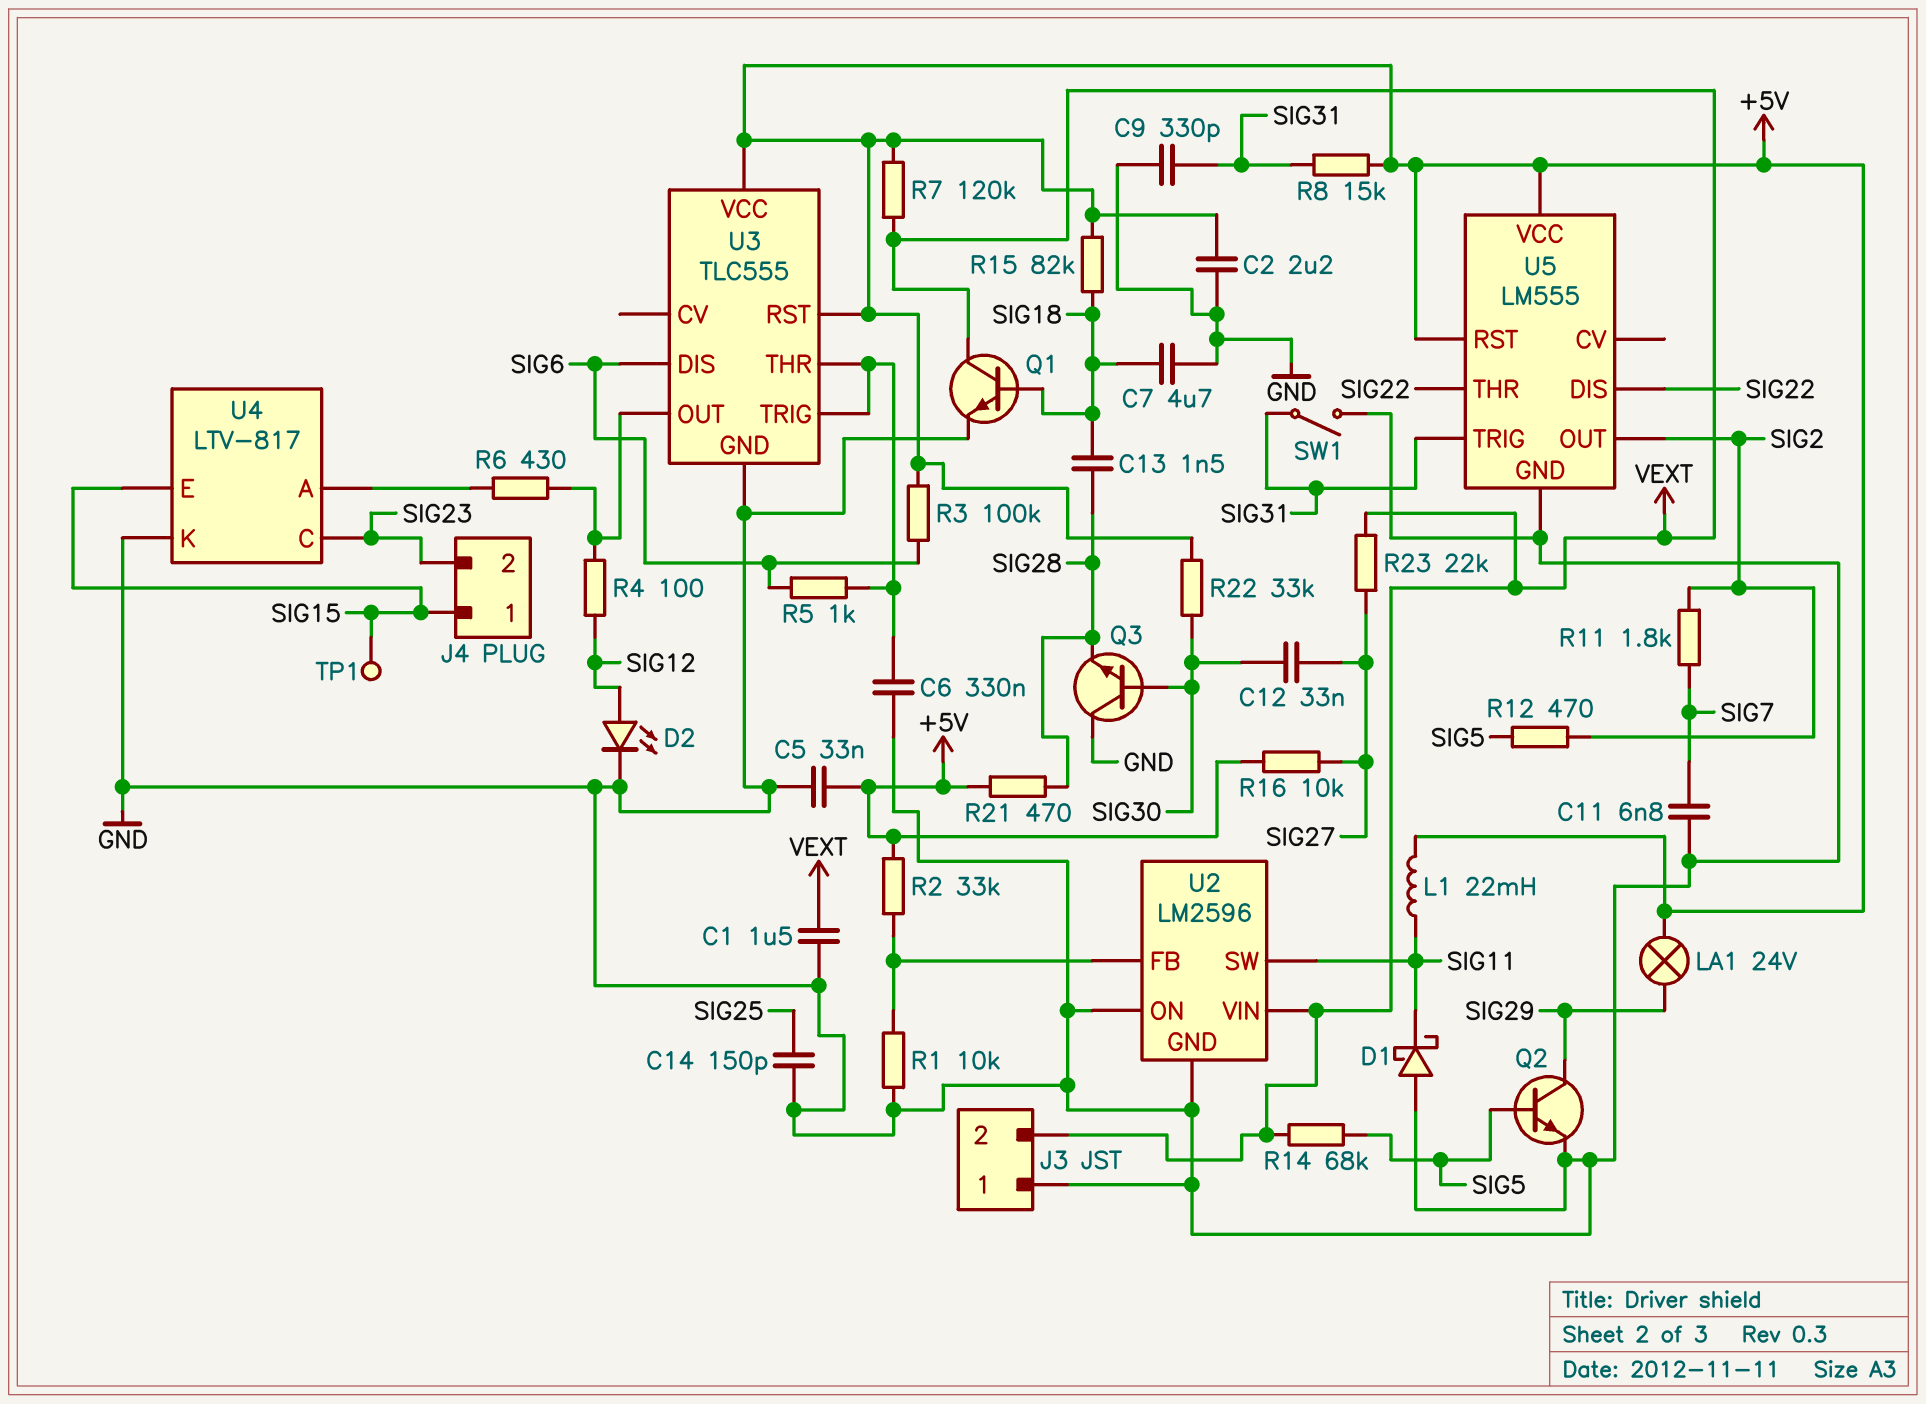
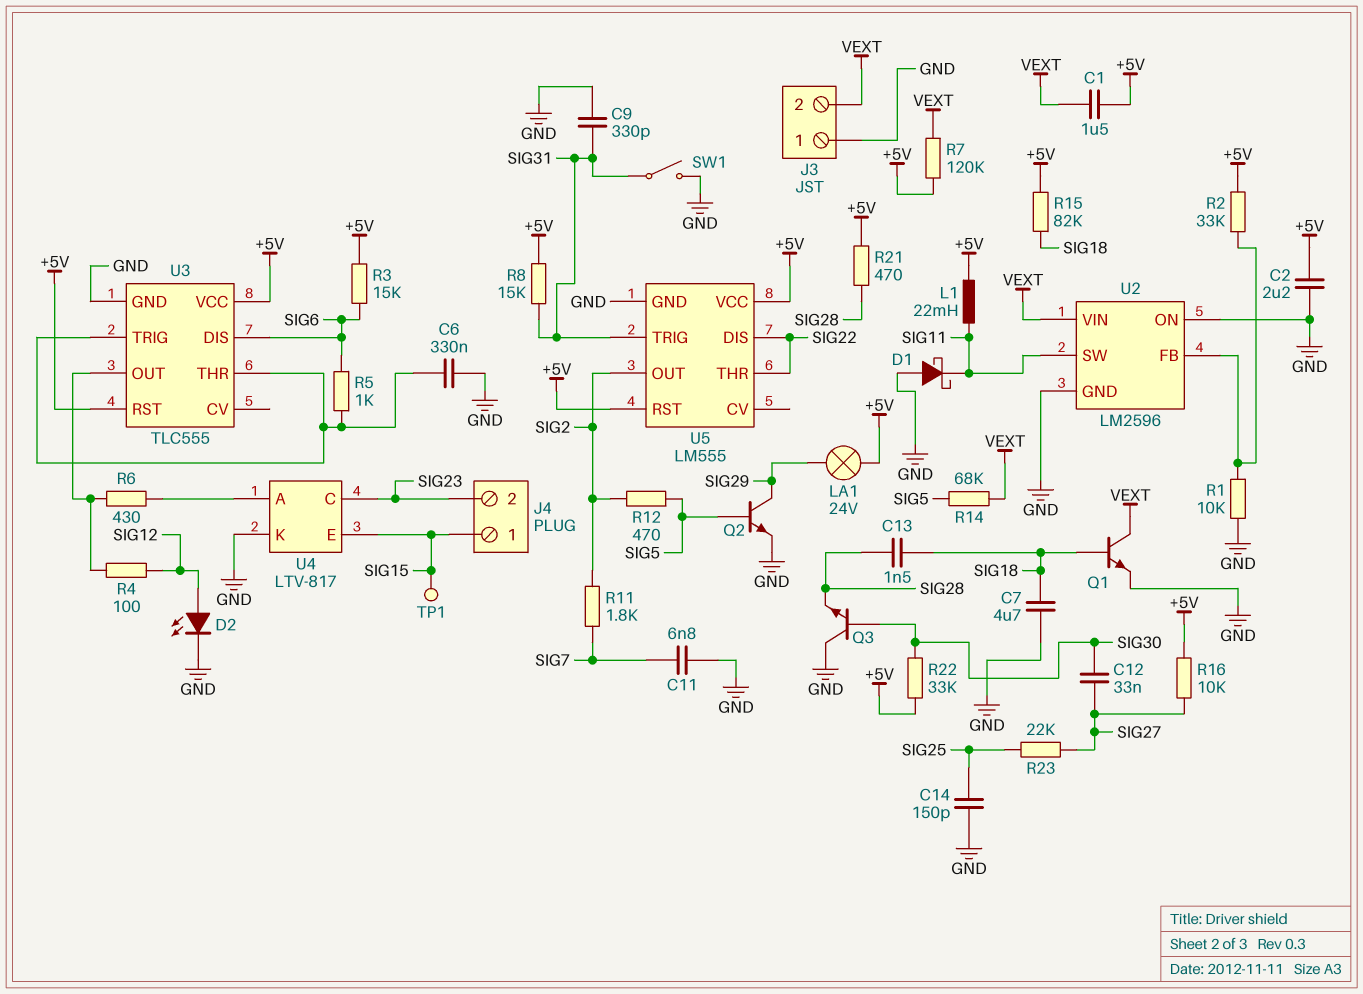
C1: 1.5uF (GND, VEXT) -> 1.5uF (+5V, VEXT)
C5: 33nF (+5V, GND) -> none
R3: 100k (+5V, SIG6) -> 15k (+5V, SIG6)
R23: 22k (SIG27, VEXT) -> 22k (SIG25, SIG27)

